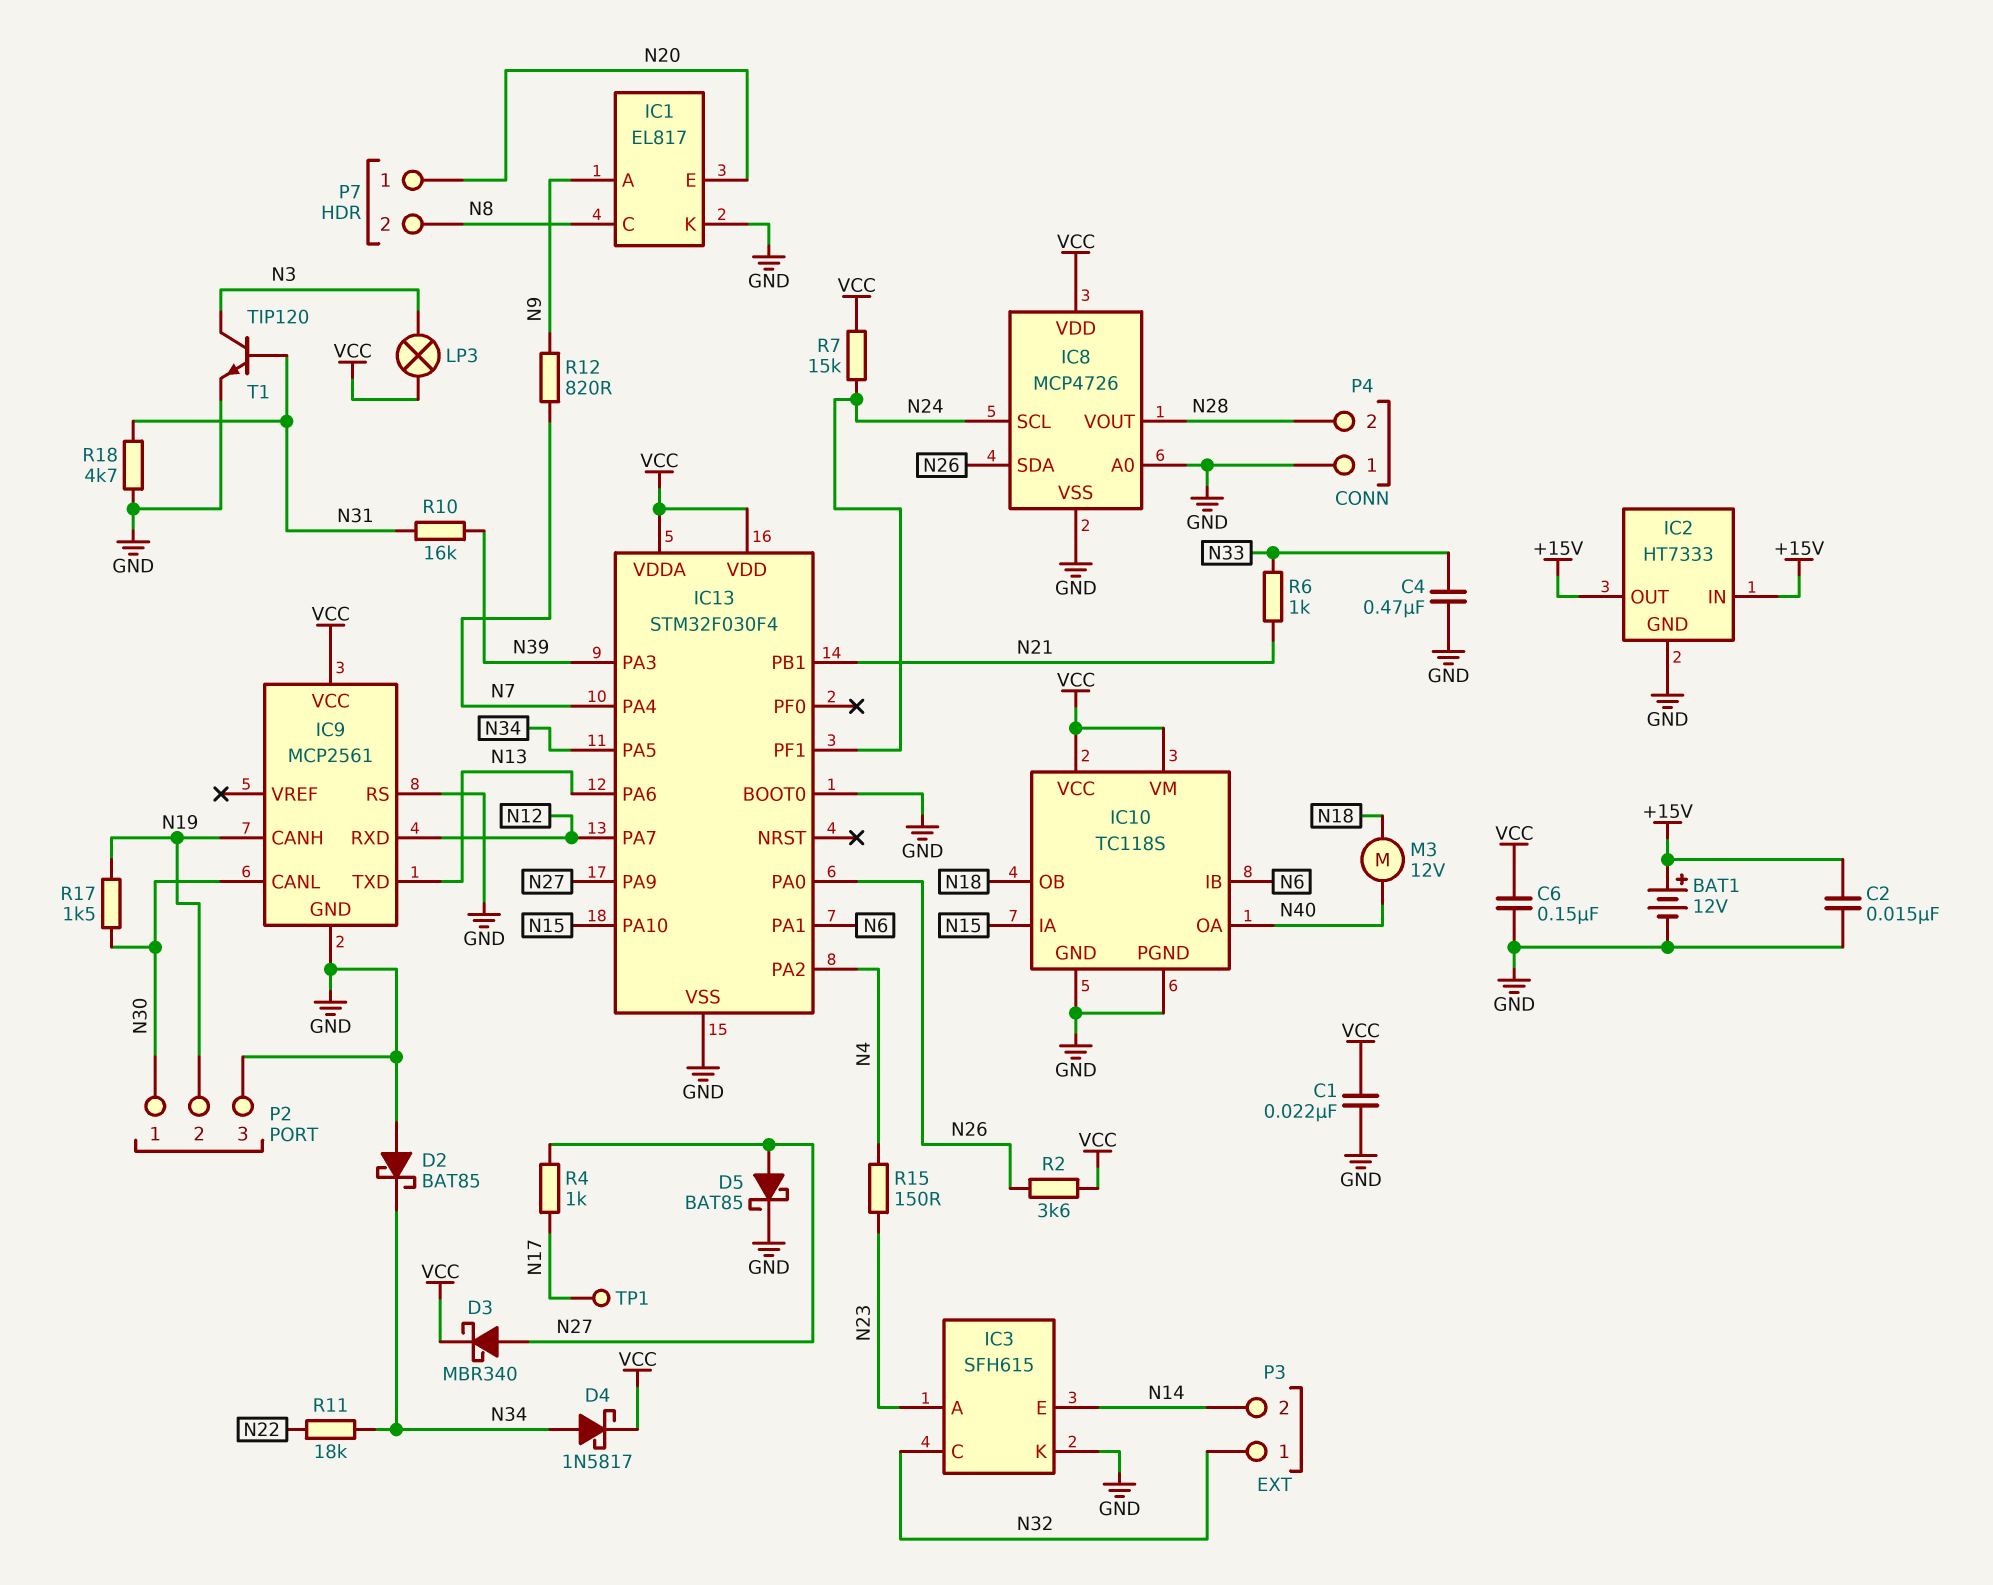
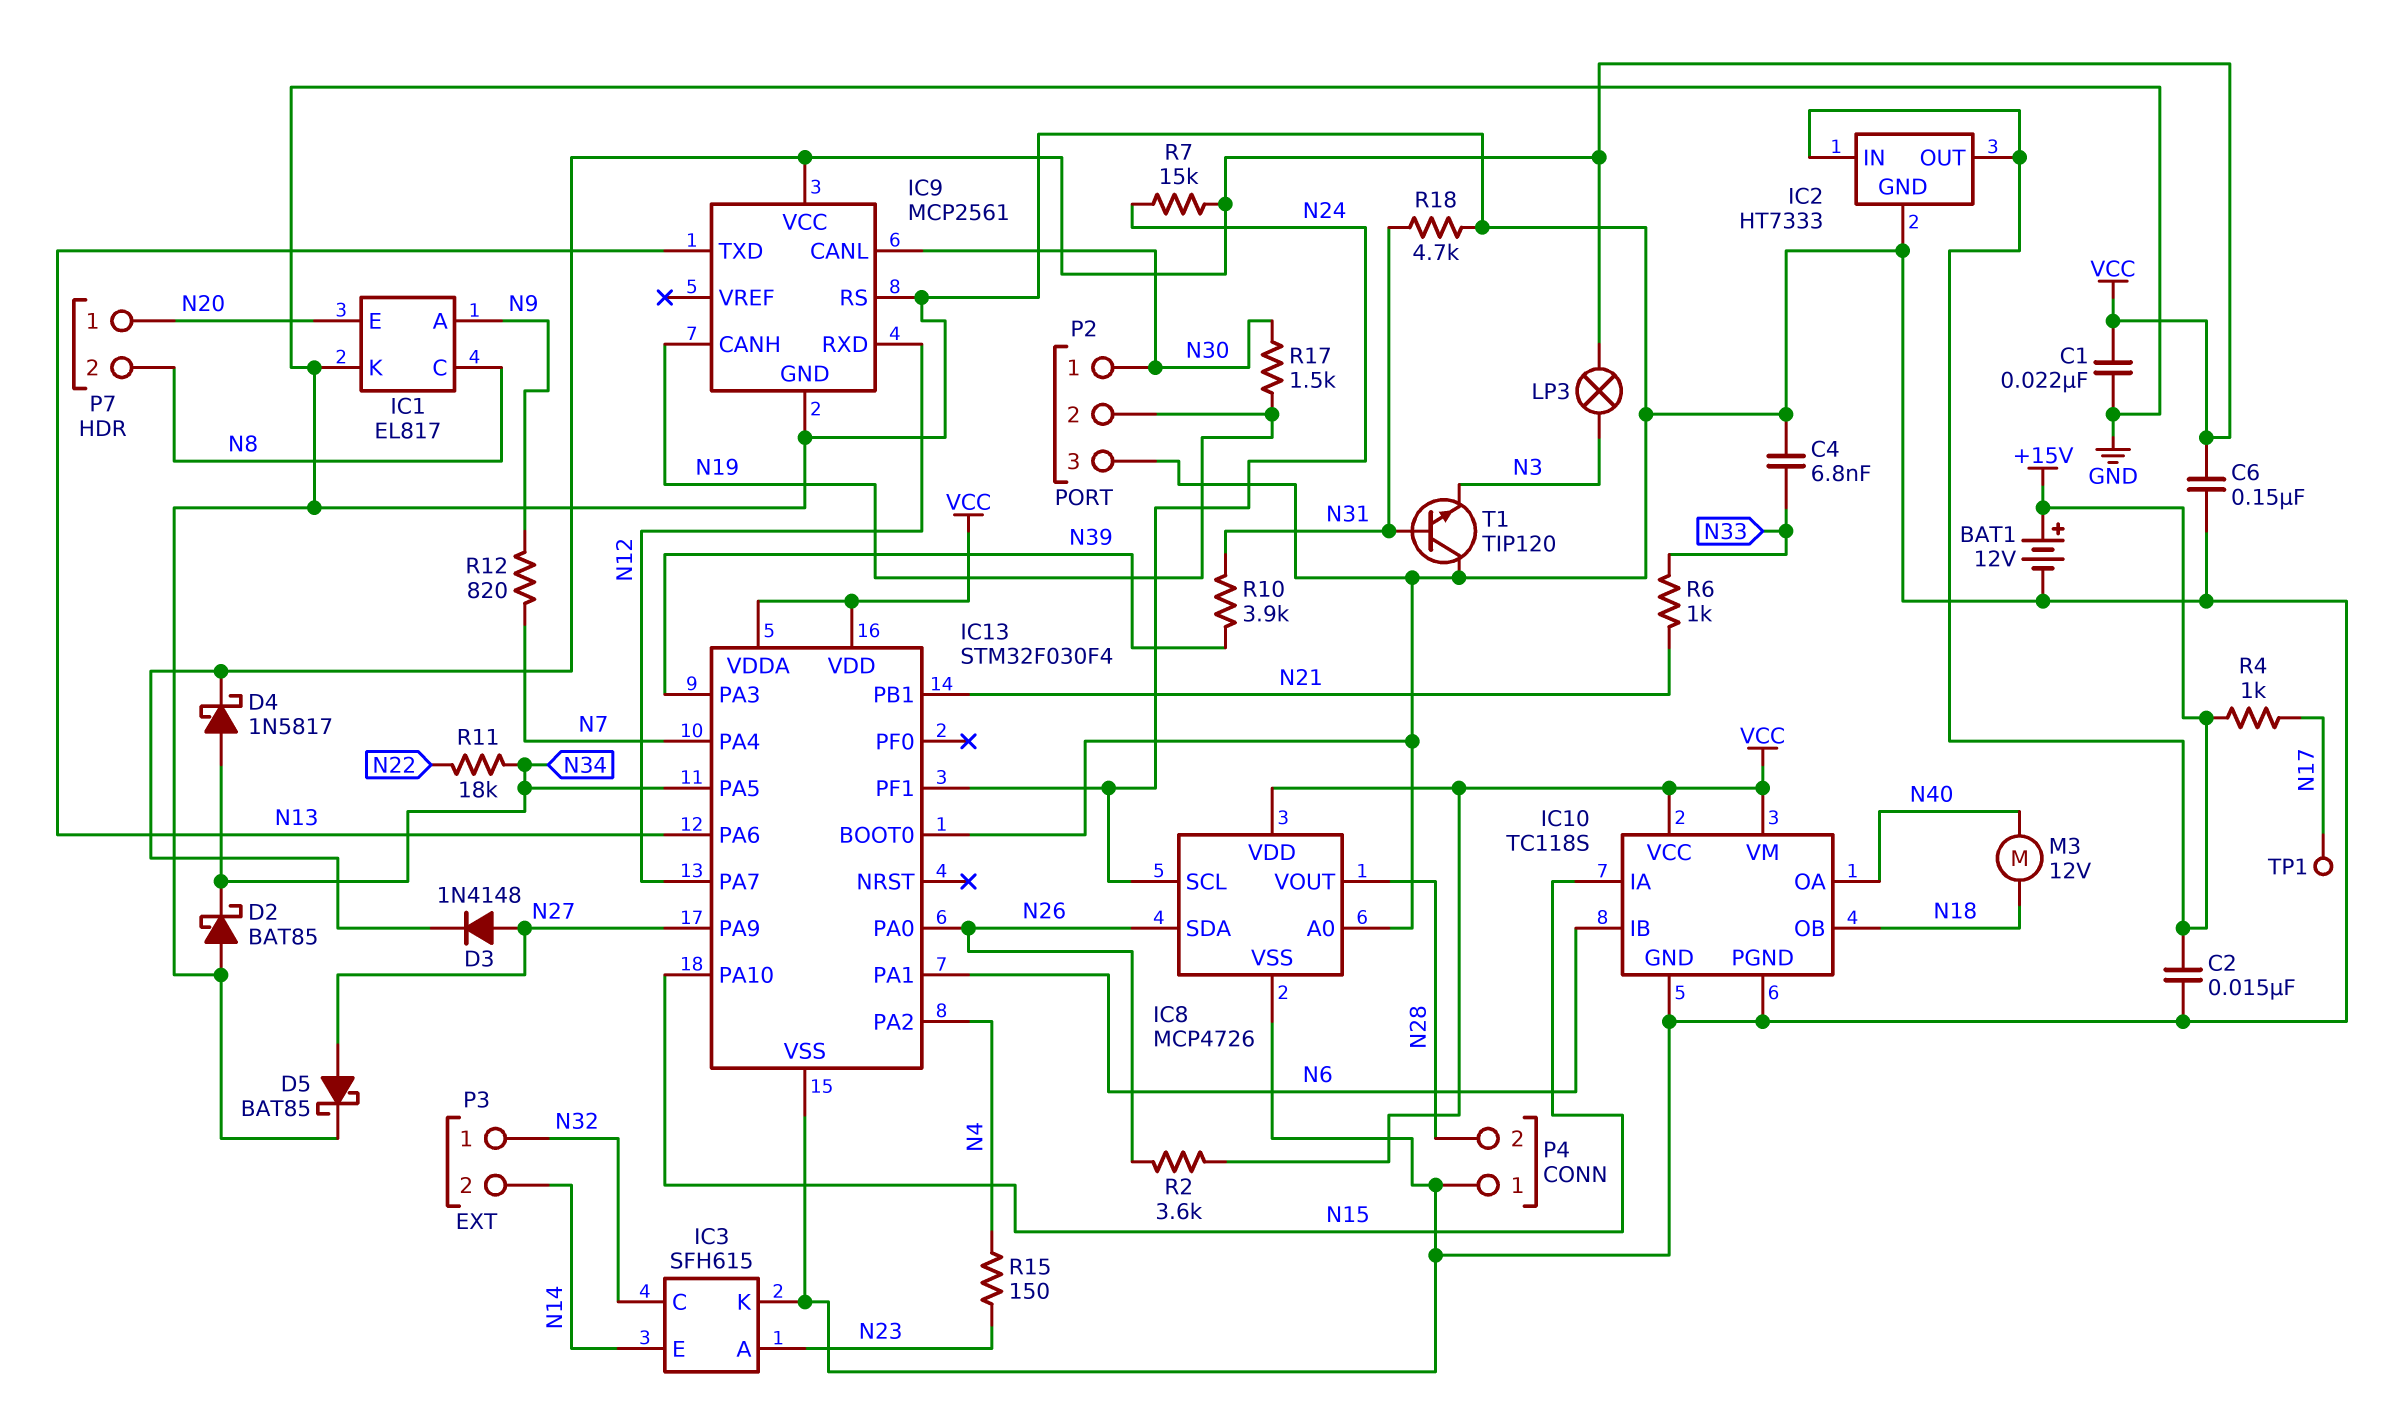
C4: 470nF (GND, N33) -> 6.8nF (GND, N33)
D3: schottky MBR340 (A N27, K VCC) -> diode 1N4148 (A N27, K VCC)
R4: 1k (N17, N27) -> 1k (+15V, N17)
R10: 16k (N31, N39) -> 3.9k (N31, N39)
T1: NPN TIP120 (B N31, C N3, E GND) -> NPN TIP120 (B N31, C GND, E N3)

